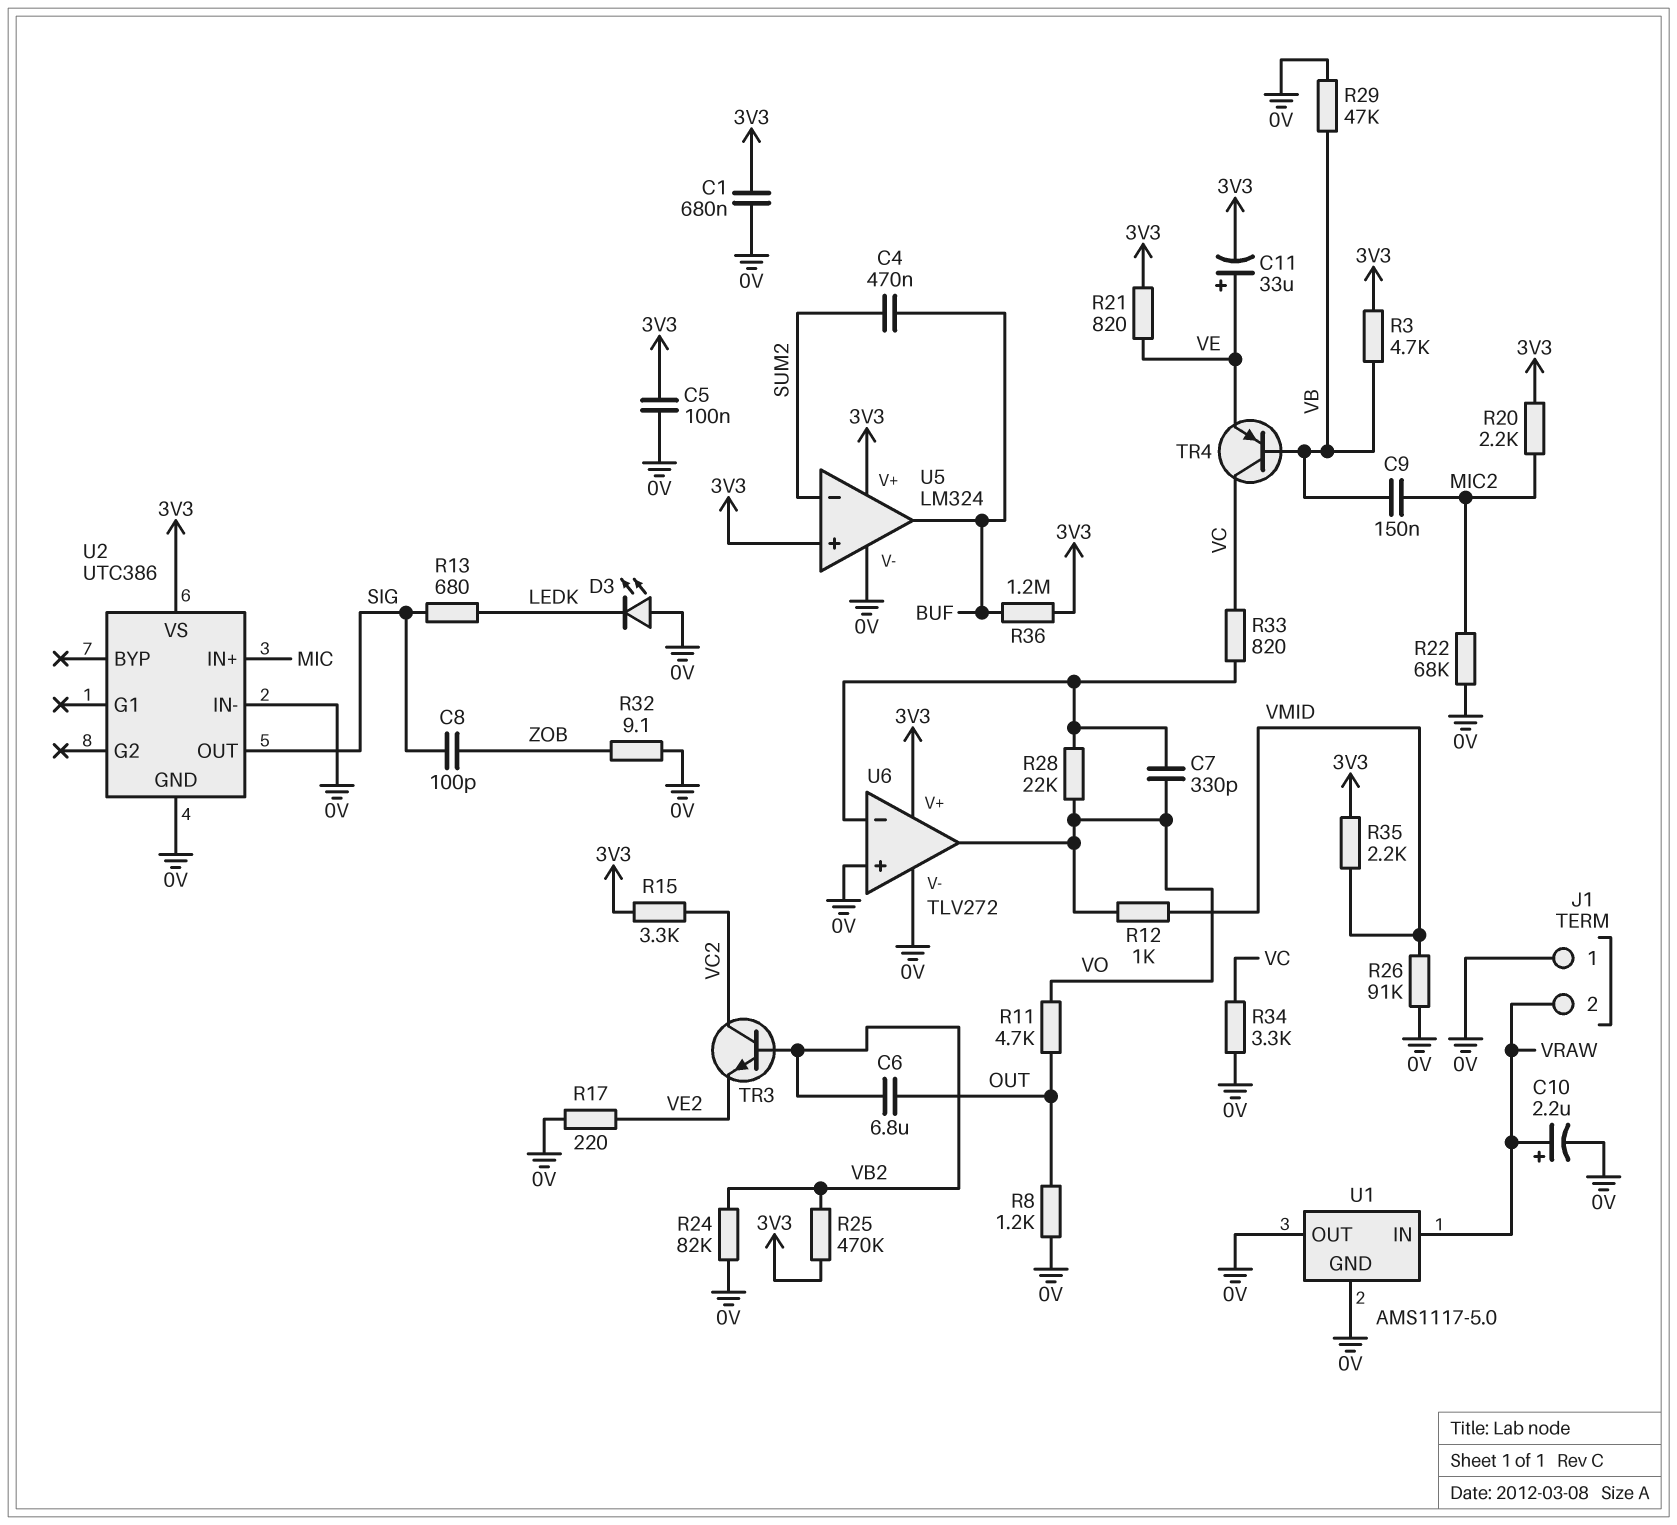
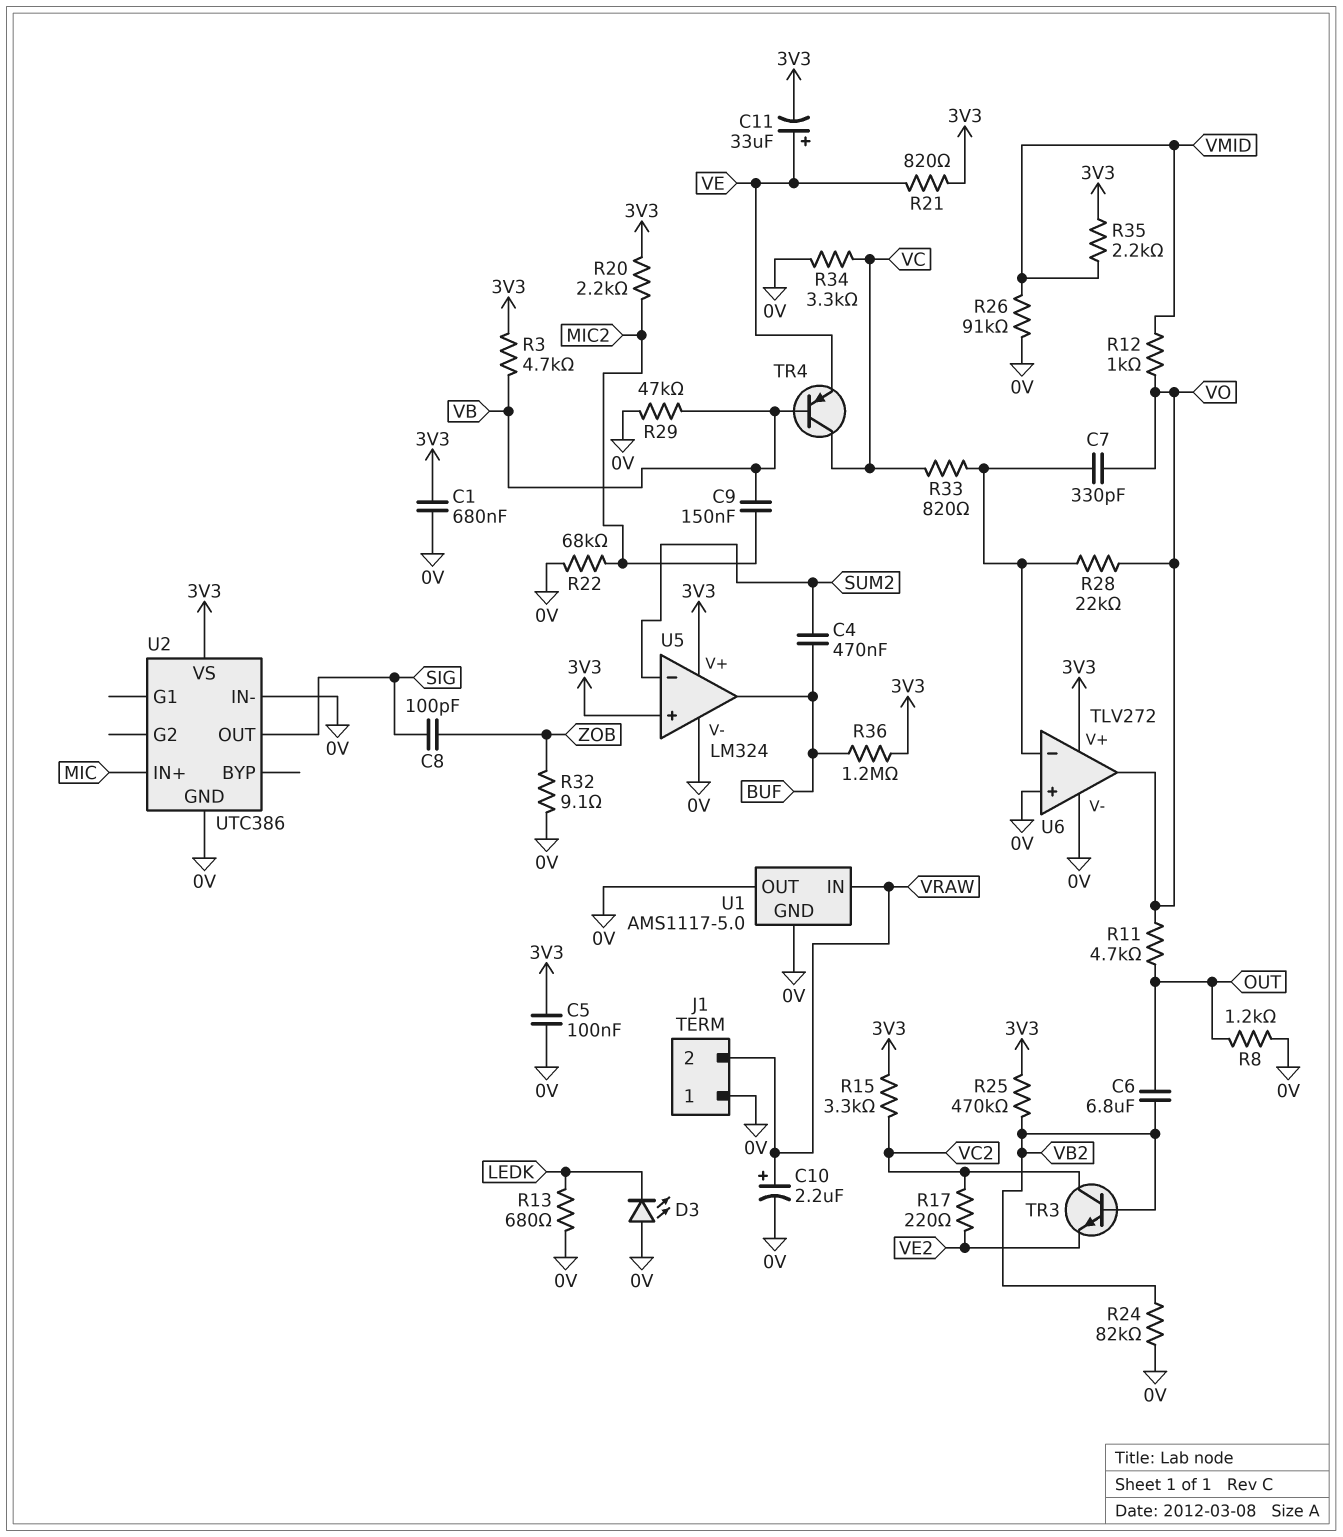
R13: 680 (LEDK, SIG) -> 680 (0V, LEDK)
R17: 220 (0V, VE2) -> 220 (VC2, VE2)

